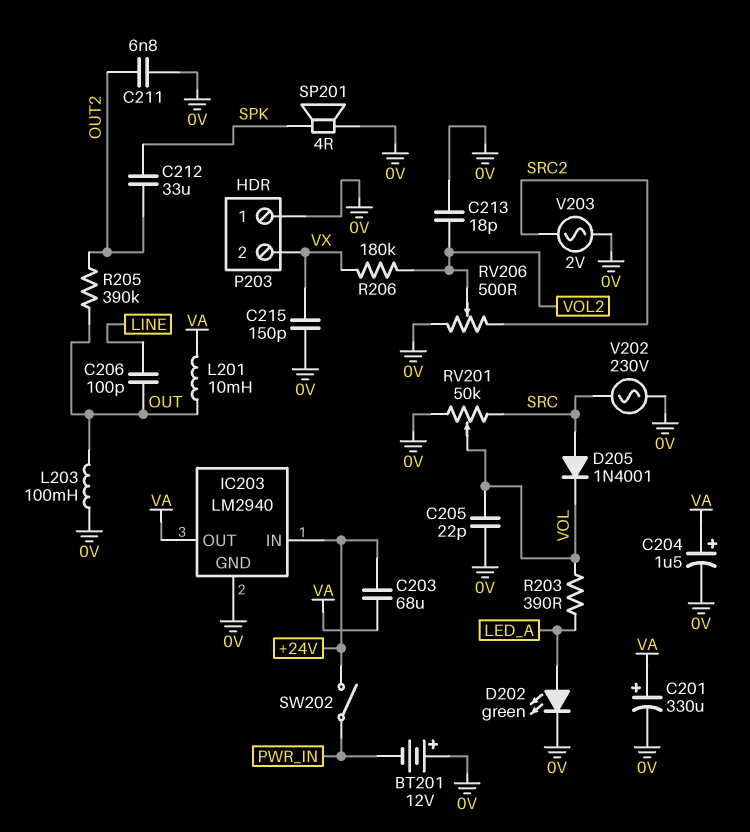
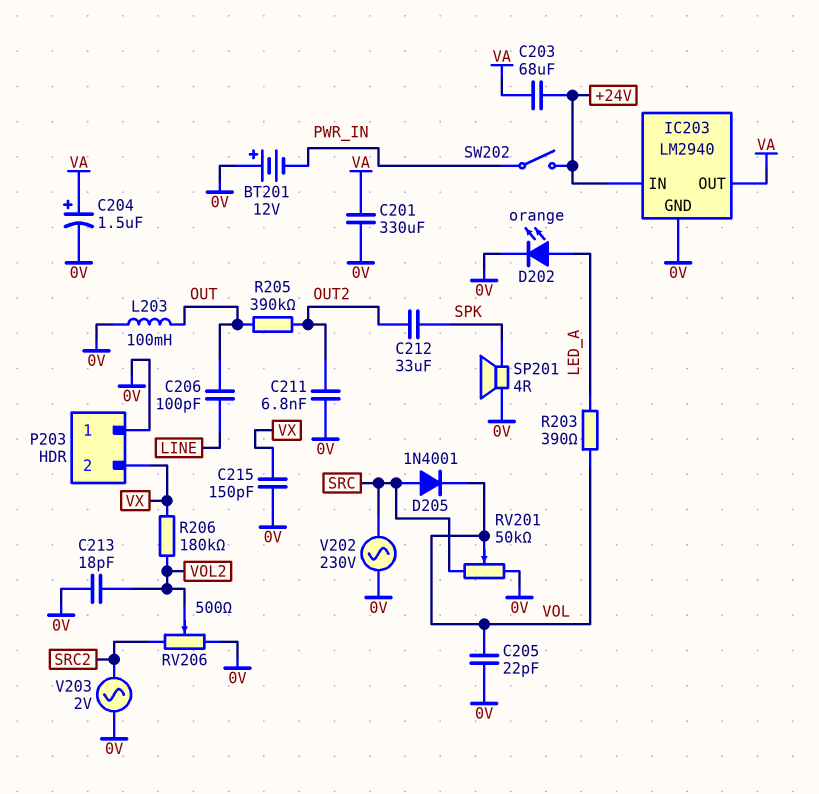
C201: 330uF (plus VA, minus 0V) -> 330uF (0V, VA)
D202: LED green (A LED_A, K 0V) -> LED orange (A LED_A, K 0V)
L201: 10mH (OUT, VA) -> none

